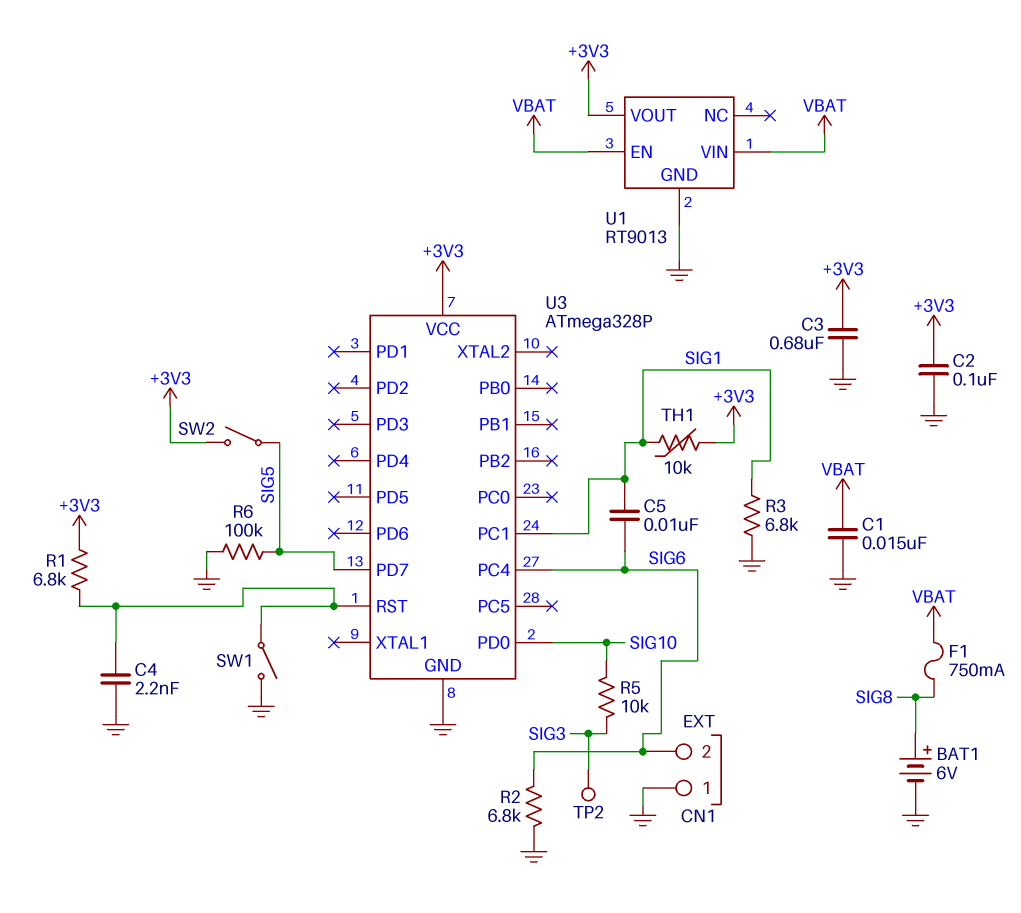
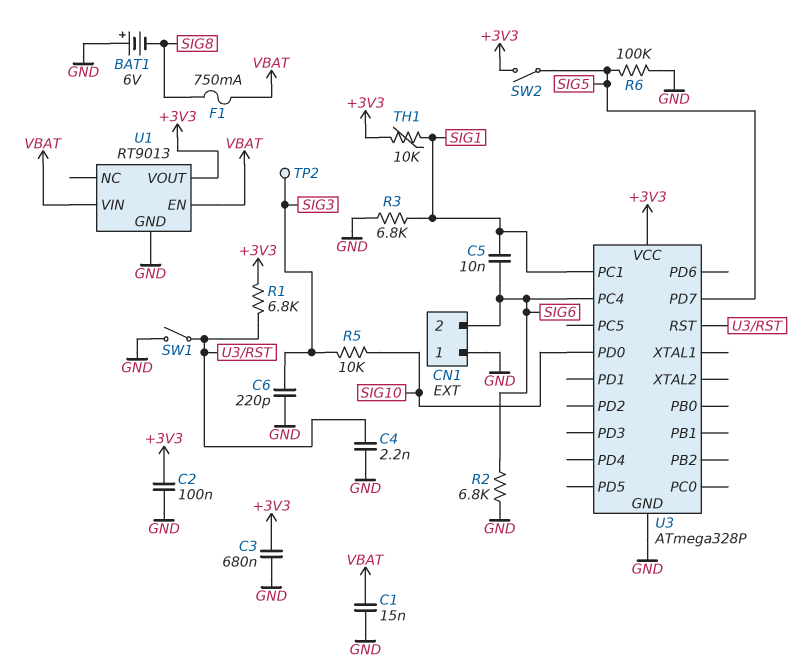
BAT1: 6V (plus SIG8, minus GND) -> 6V (plus GND, minus SIG8)
C6: none -> 220pF (GND, SIG3)

